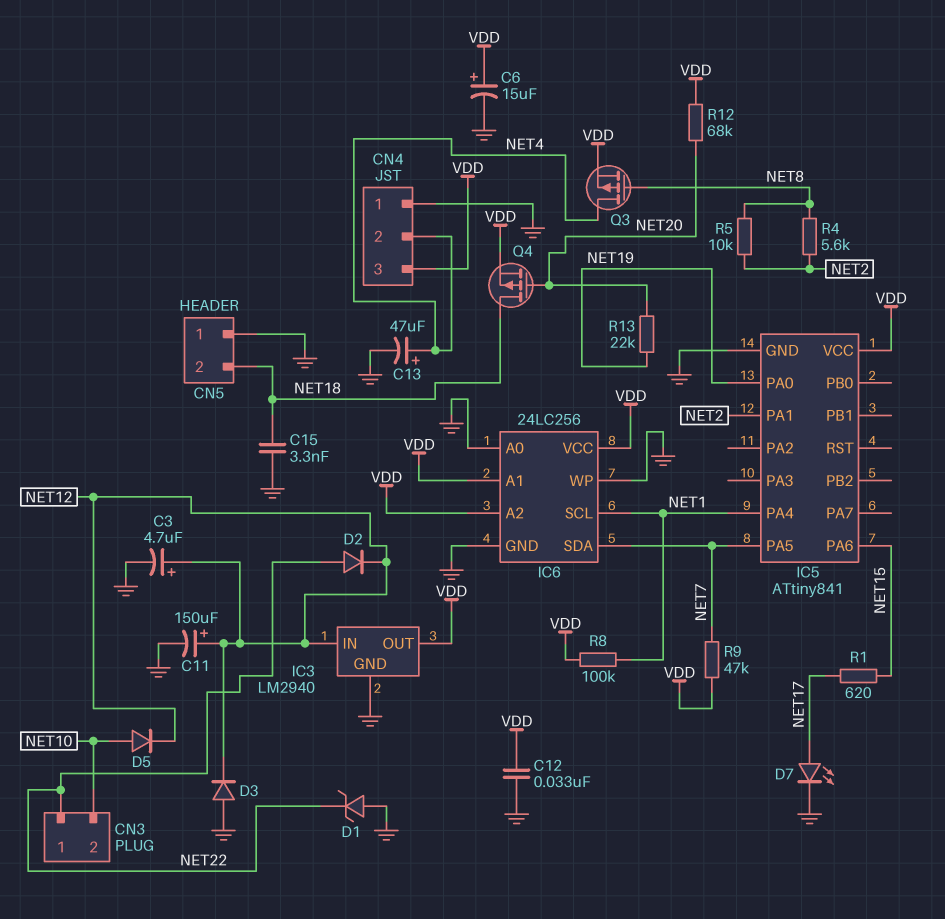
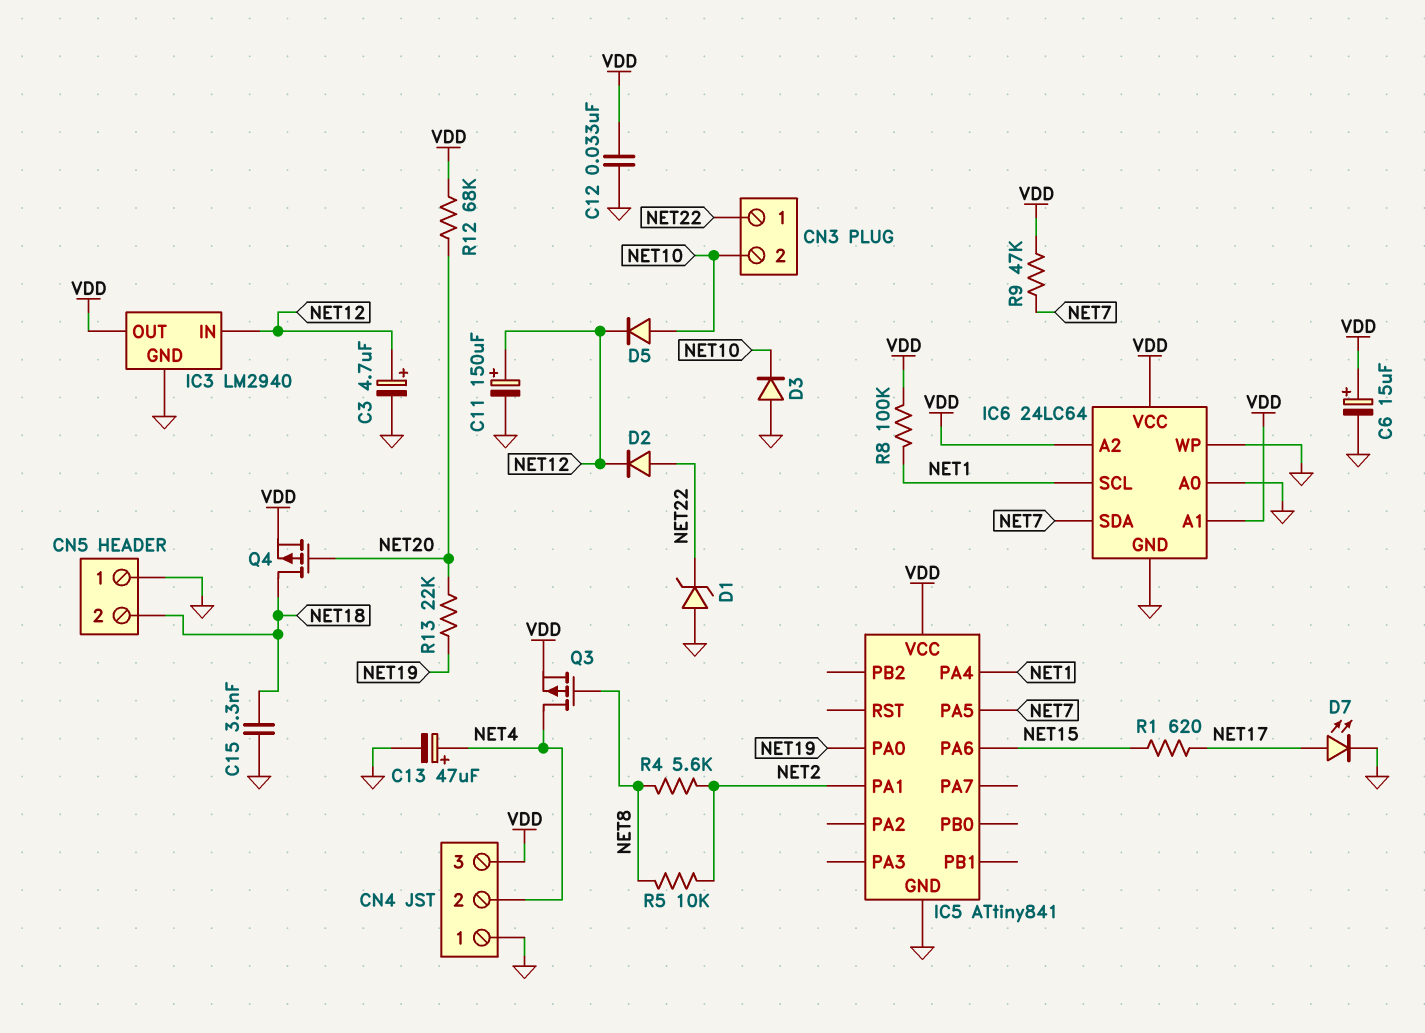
D3: diode (A GND, K NET12) -> diode (A GND, K NET10)
IC6: 24LC256 -> 24LC64

